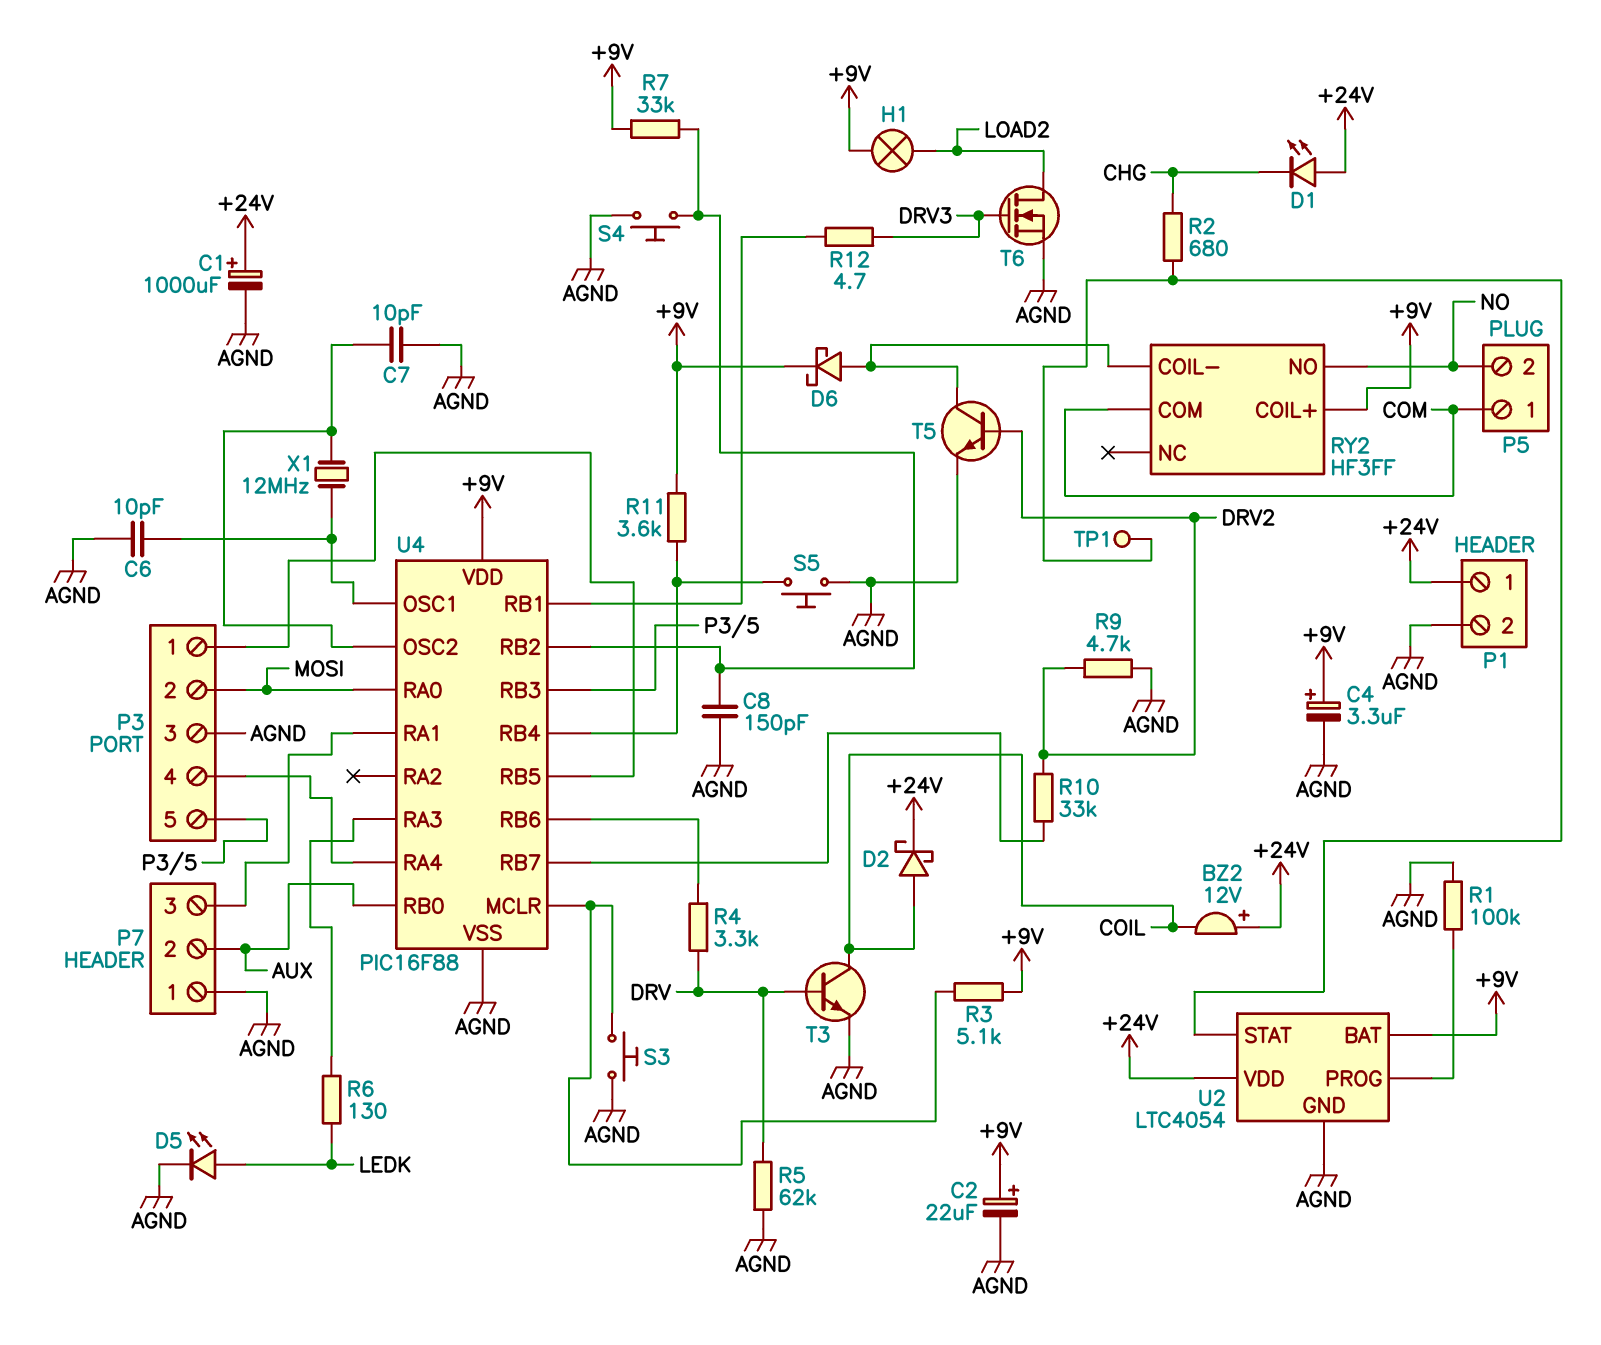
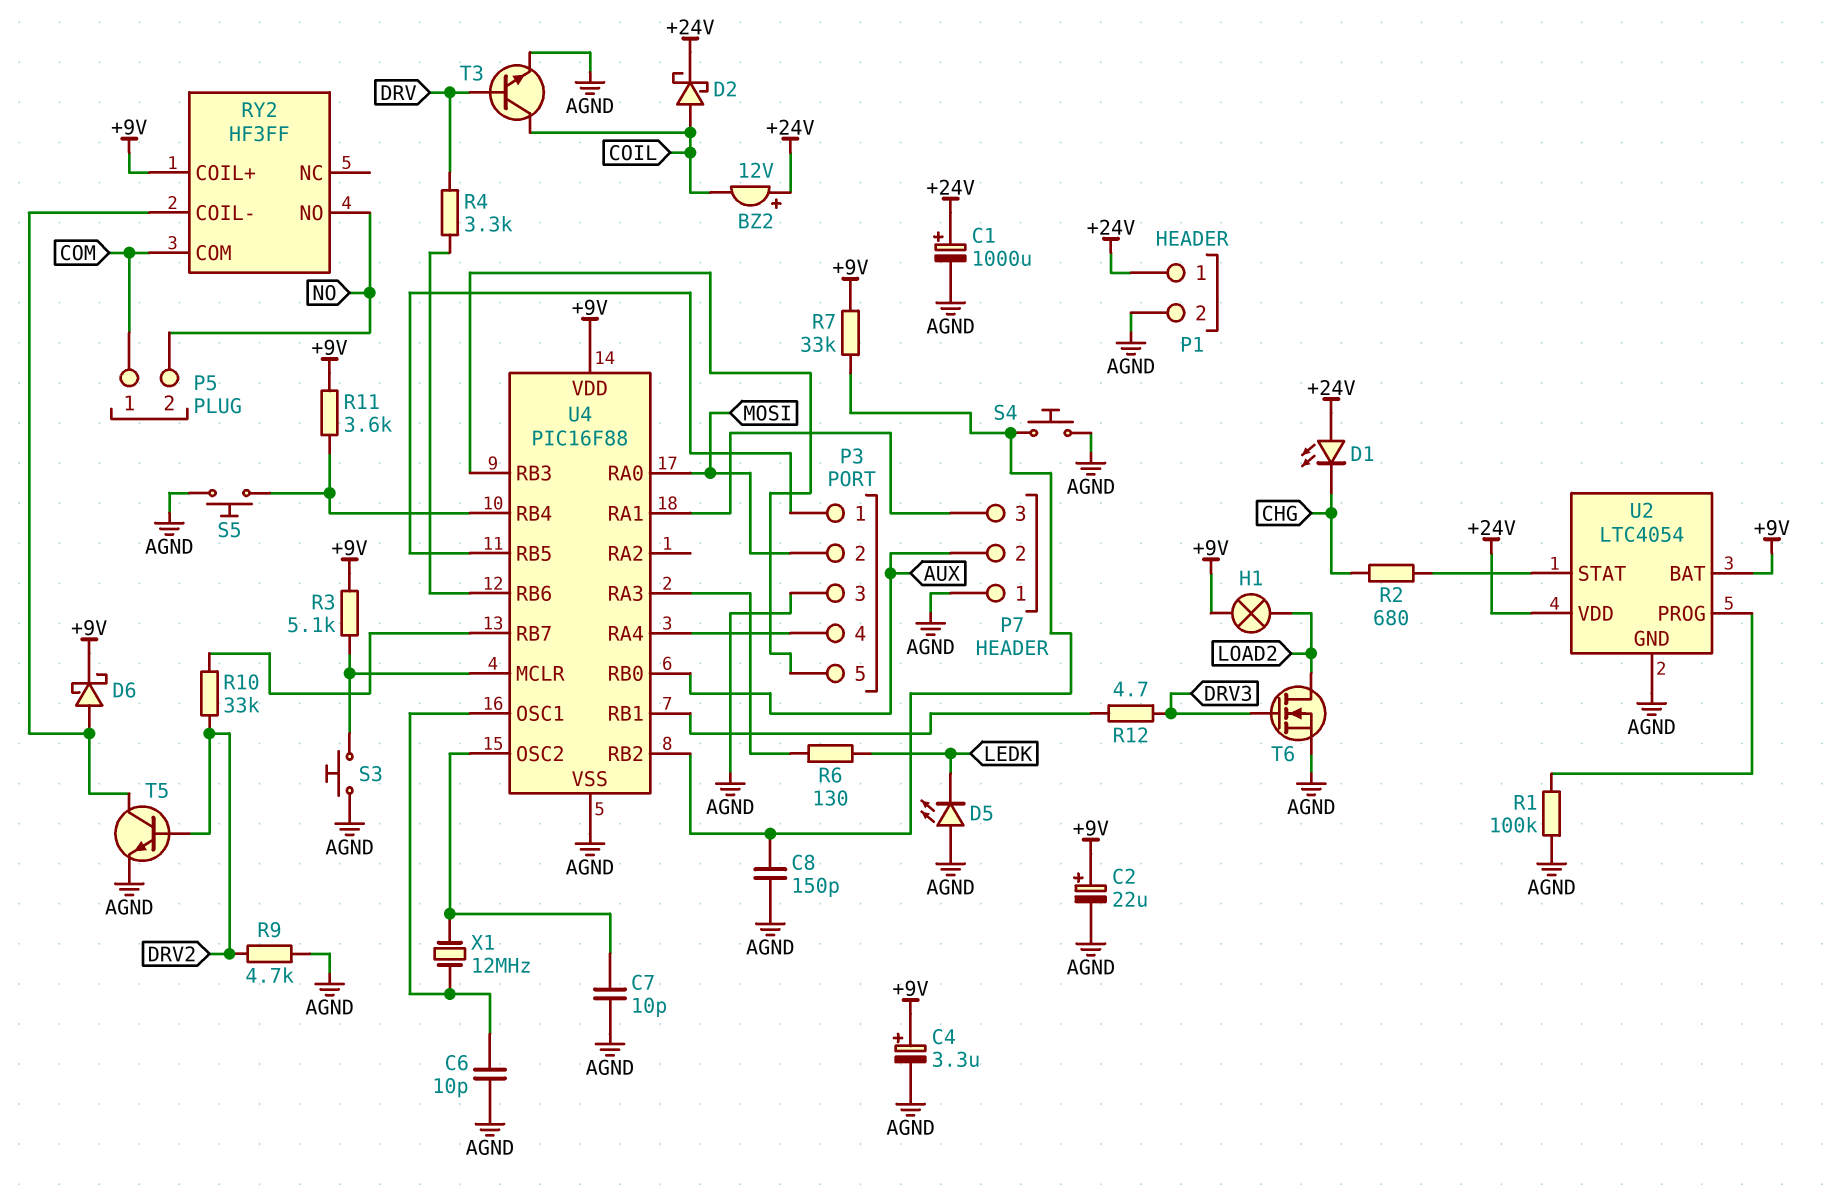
D5: LED (A LEDK, K AGND) -> LED (A AGND, K LEDK)
R5: 62k (AGND, DRV) -> none
TP1: test point (U2/STAT) -> none

